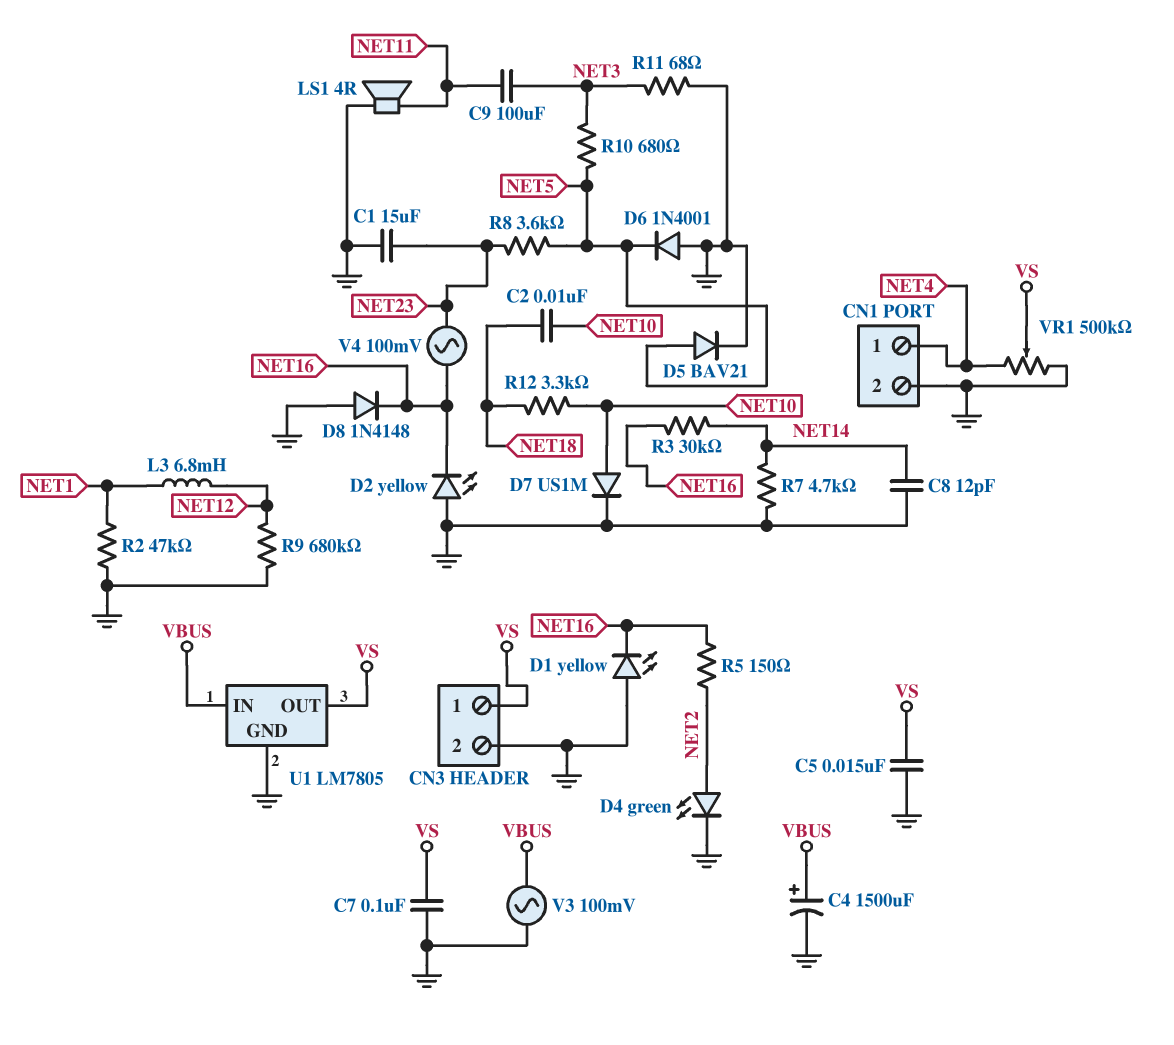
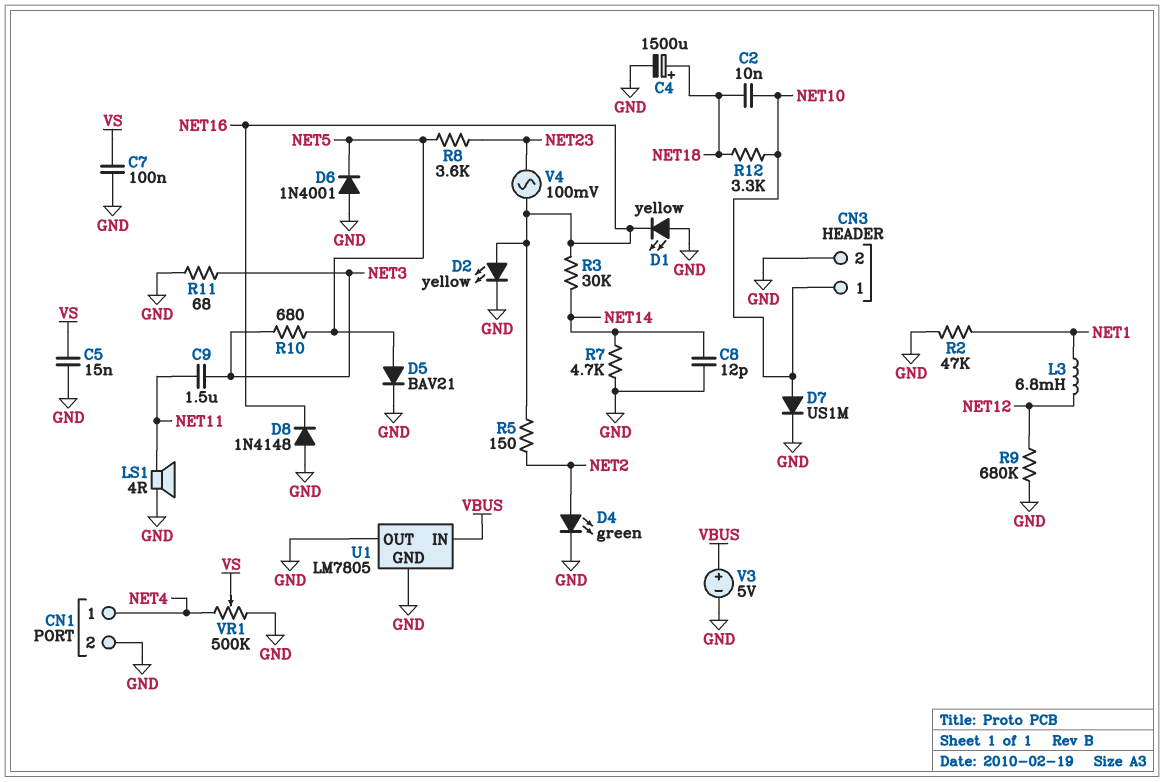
C1: 15uF (GND, NET23) -> none
C4: 1500uF (plus VBUS, minus GND) -> 1500uF (plus NET18, minus GND)
C9: 100uF (NET3, NET11) -> 1.5uF (NET3, NET11)
CN3 pin 1: VS -> NET10
D2: LED yellow (A GND, K NET16) -> LED yellow (A NET16, K GND)
U1 pin OUT: VS -> GND
V3: AC 100mV (GND, VBUS) -> 5V (plus VBUS, minus GND)

